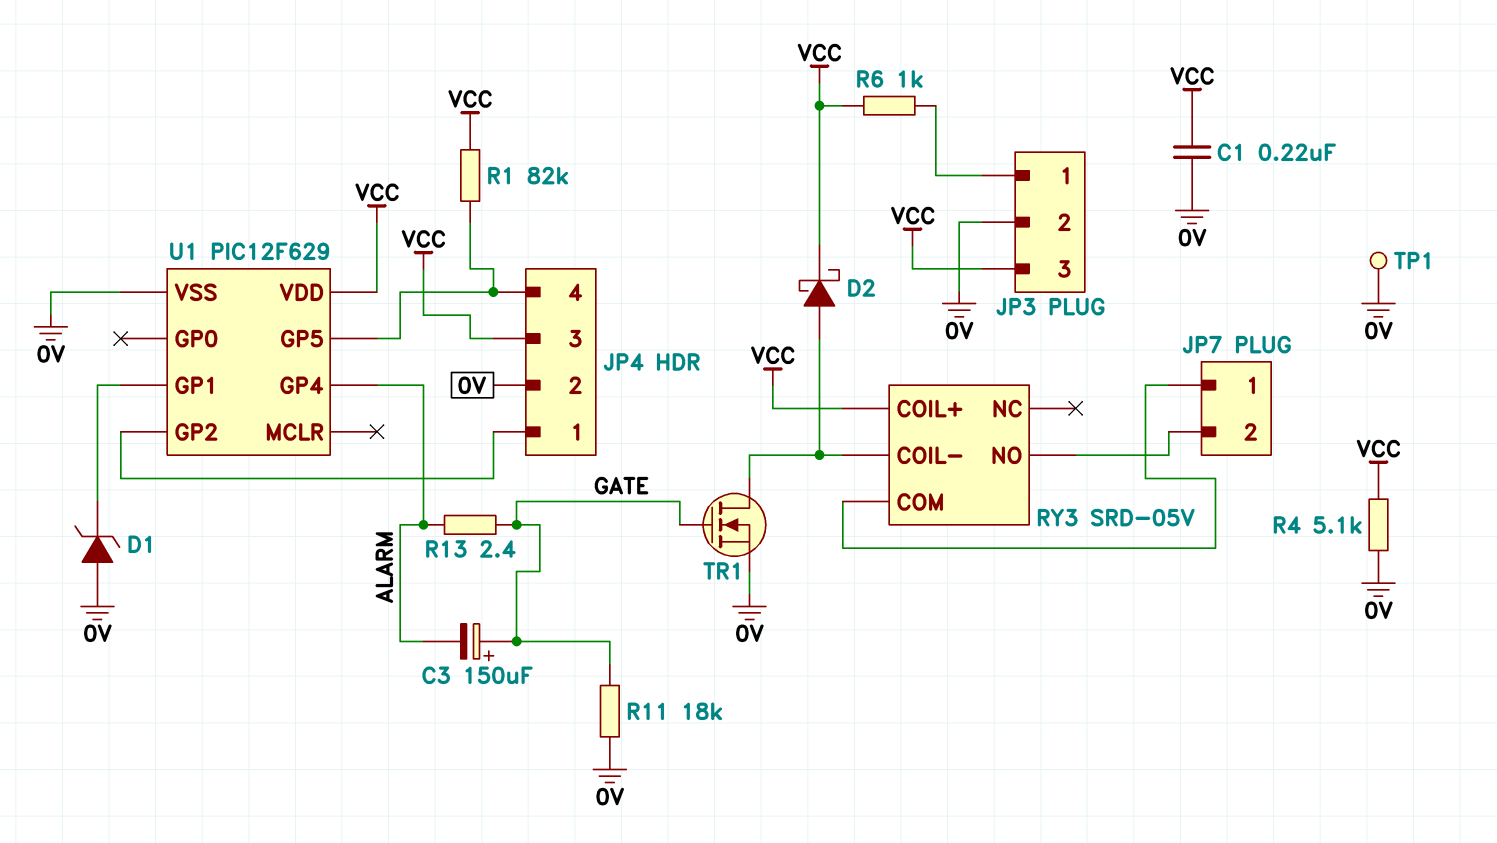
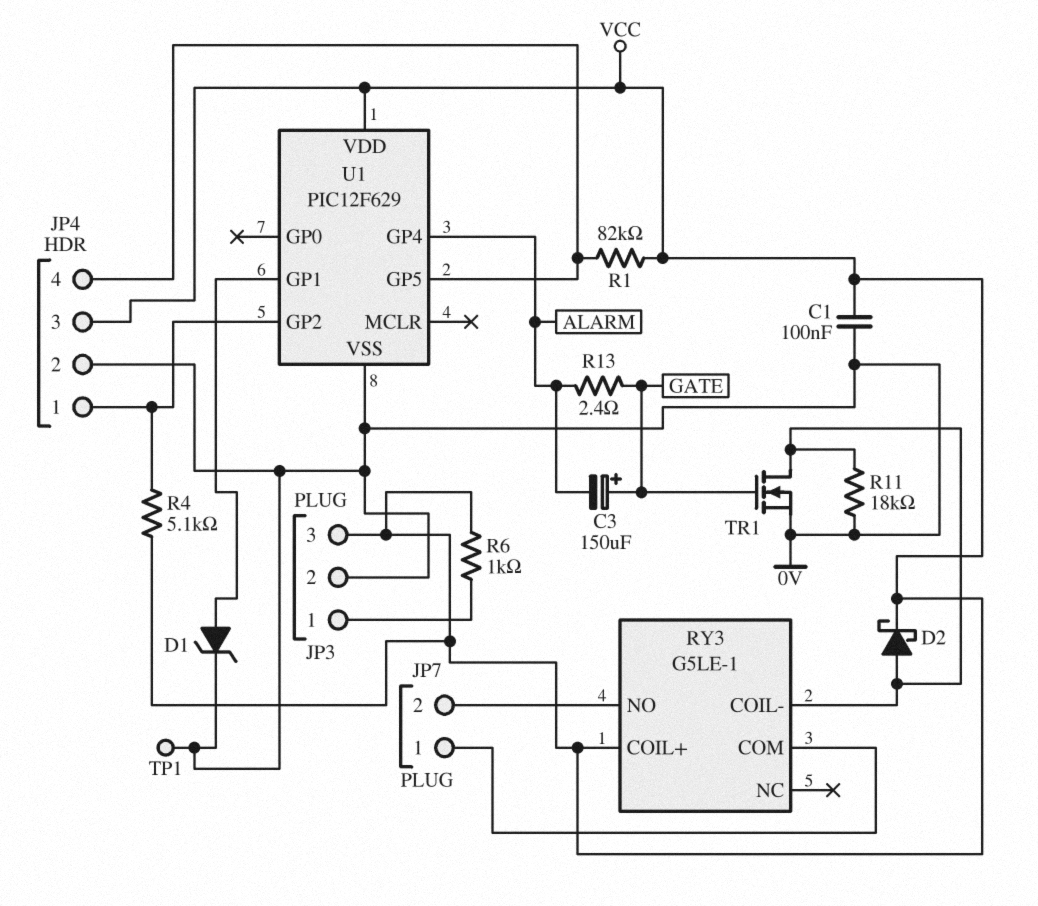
C1: 220nF (0V, VCC) -> 100nF (0V, VCC)
D1: zener (A 0V, K U1/GP1) -> zener (A U1/GP1, K 0V)
R4: 5.1k (0V, VCC) -> 5.1k (JP4/1, VCC)
R11: 18k (0V, GATE) -> 18k (0V, RY3/COIL-)
RY3: SRD-05V -> G5LE-1

